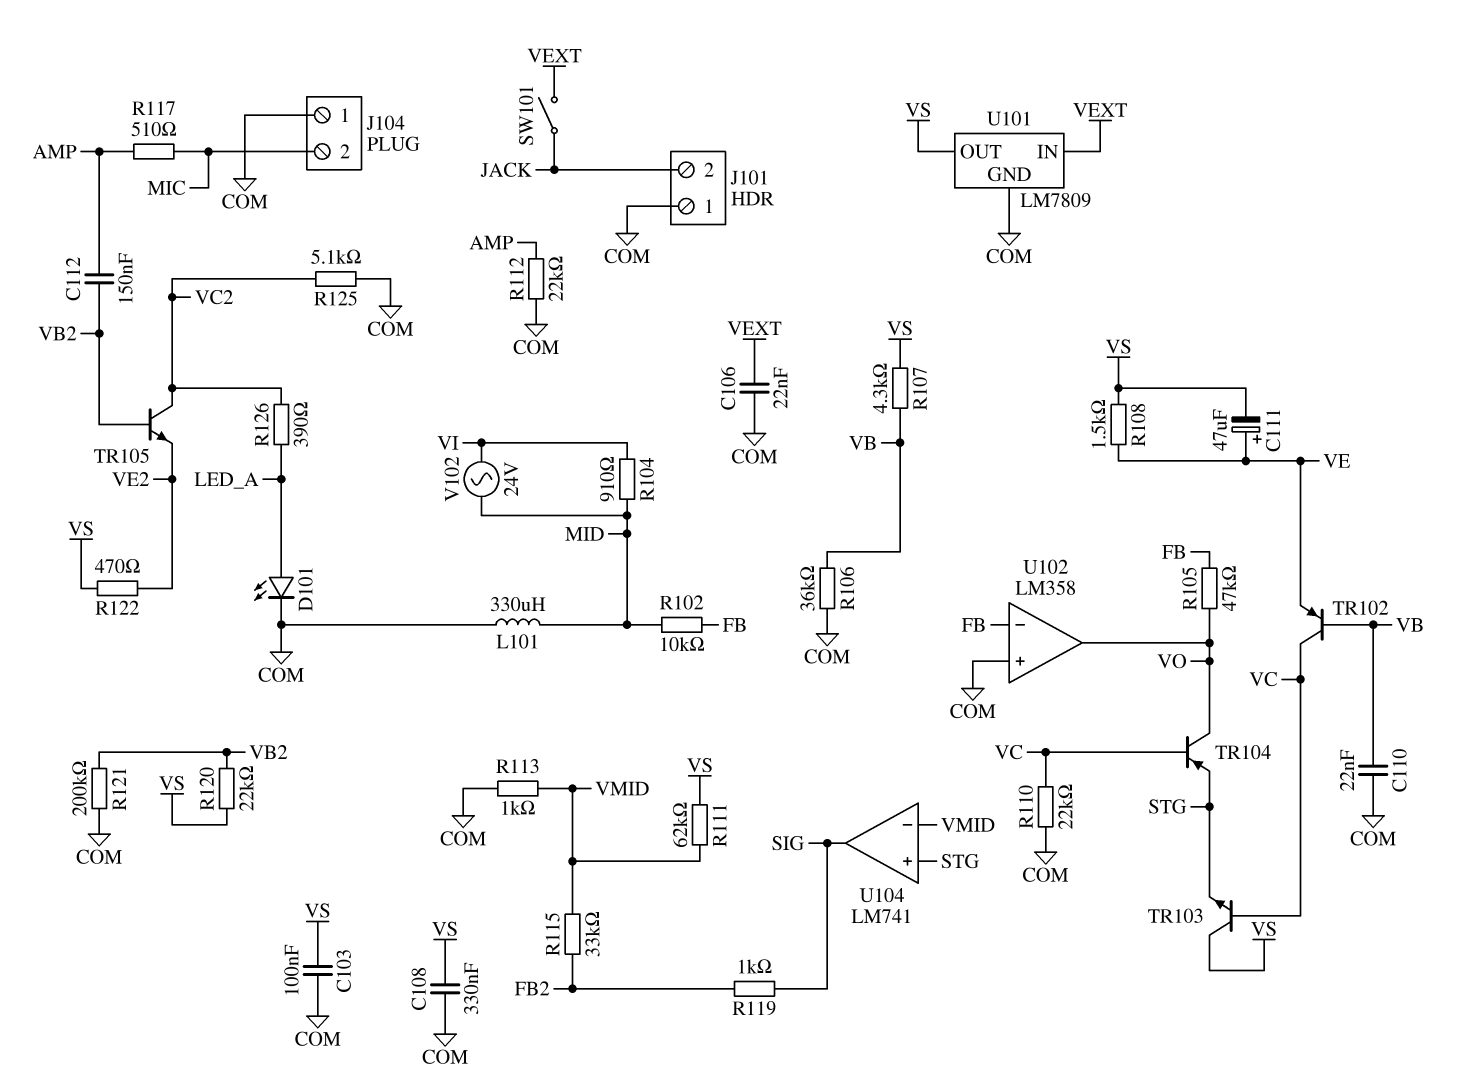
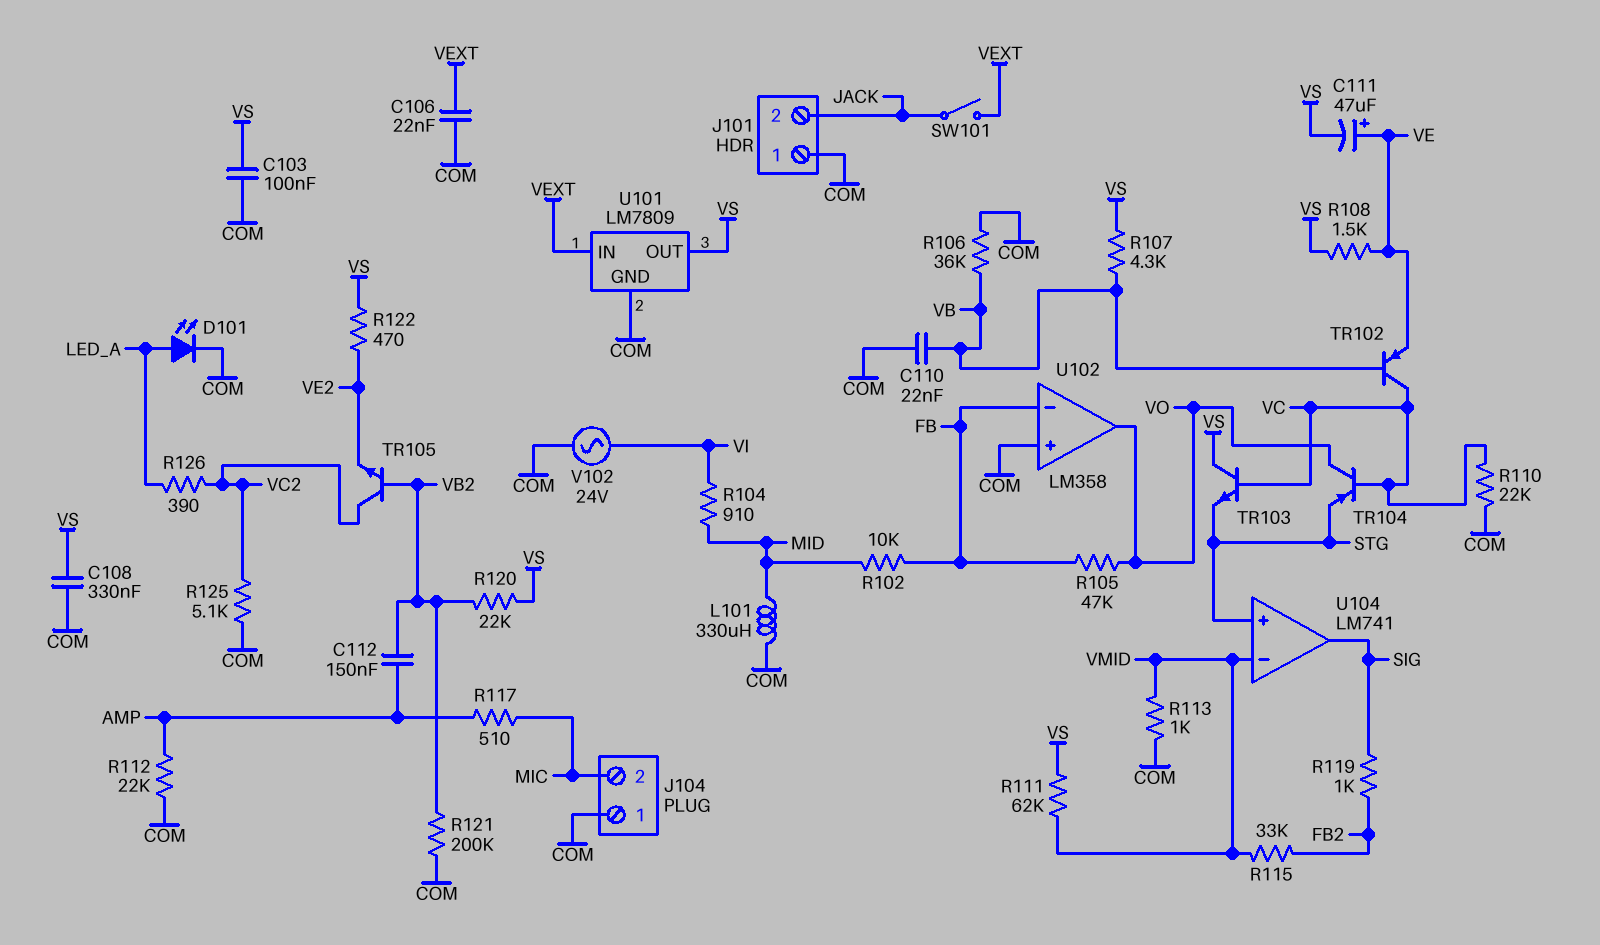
V102: AC 24V (MID, VI) -> AC 24V (COM, VI)

